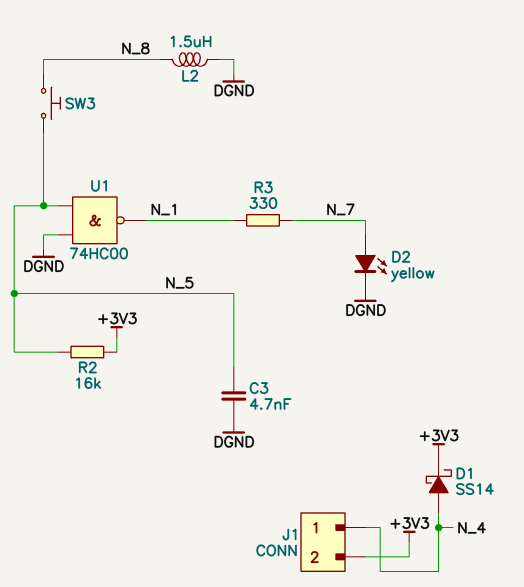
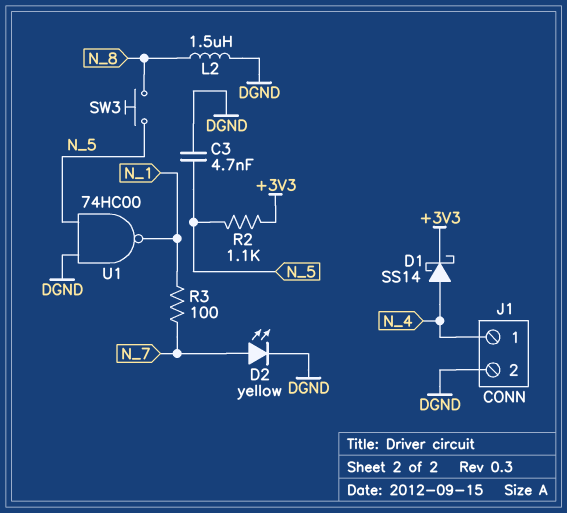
J1 pin 2: +3V3 -> DGND
R2: 16k (+3V3, N_5) -> 1.1k (+3V3, N_5)
R3: 330 (N_1, N_7) -> 100 (N_1, N_7)

